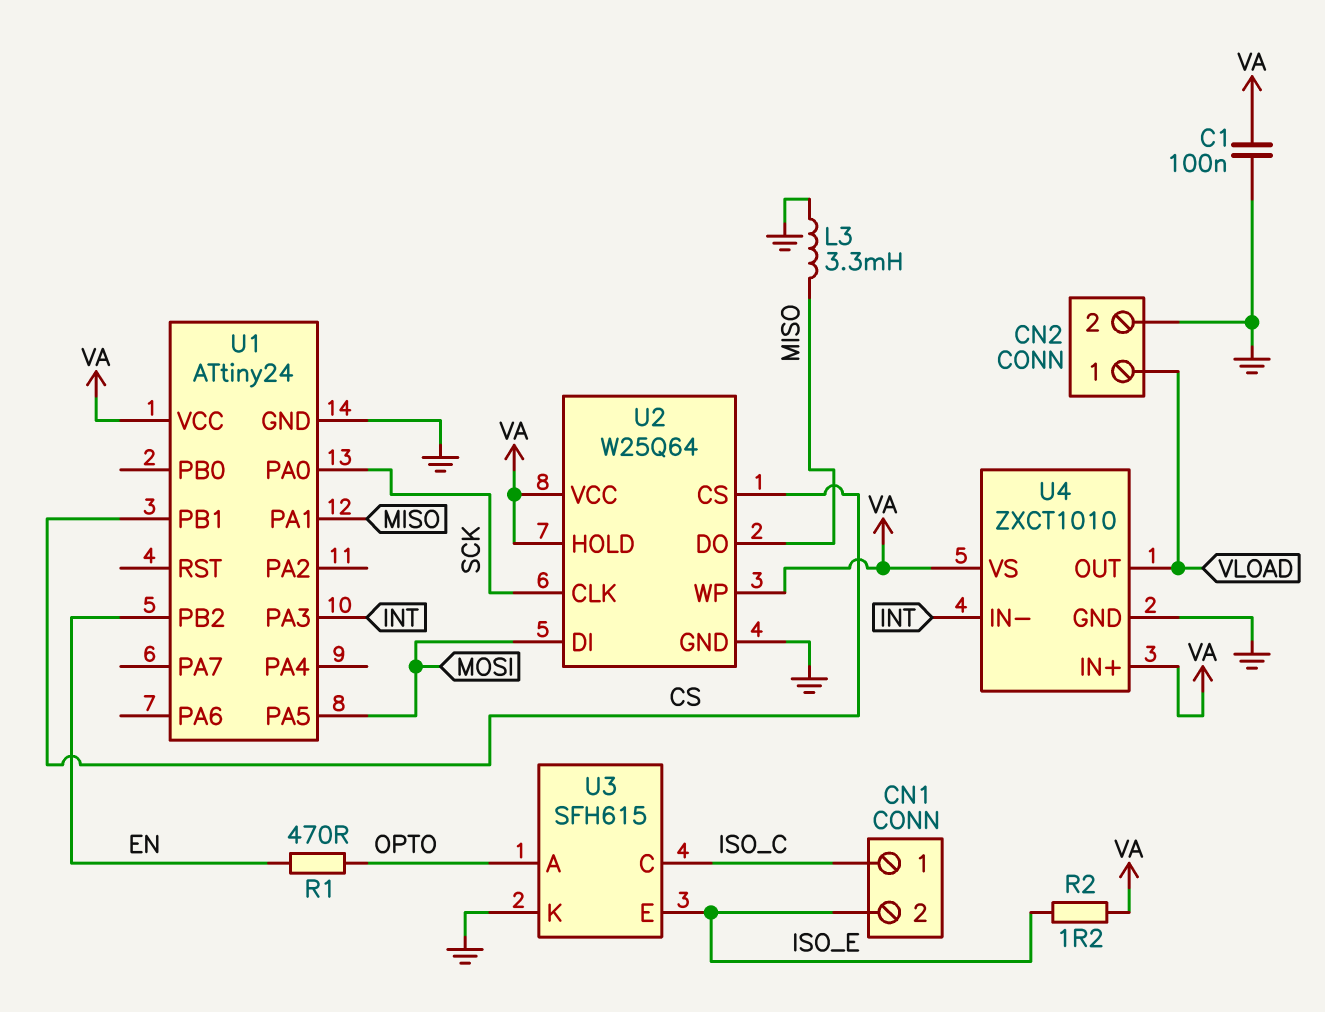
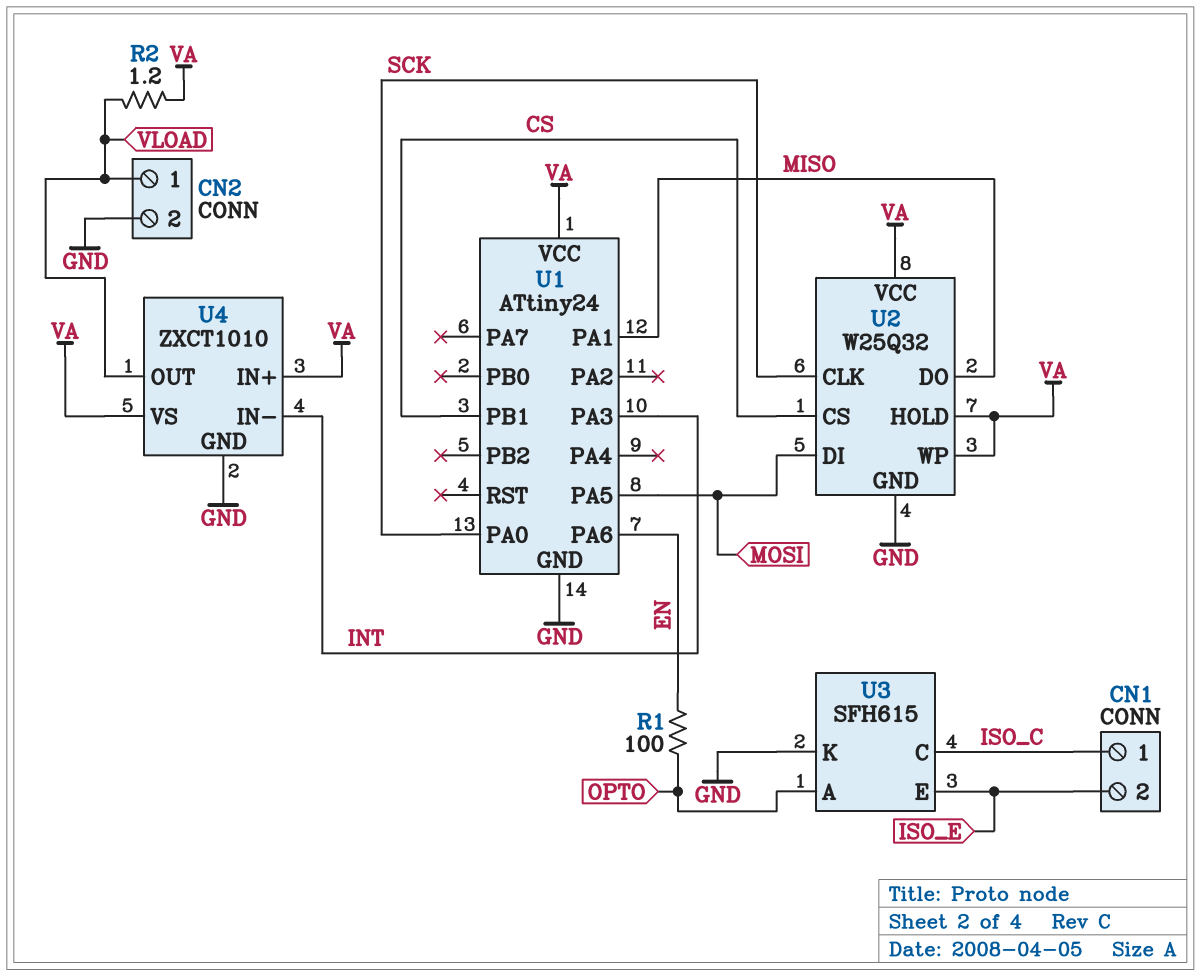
C1: 100nF (GND, VA) -> none
L3: 3.3mH (GND, MISO) -> none
R1: 470 (EN, OPTO) -> 100 (EN, OPTO)
R2: 1.2 (ISO_E, VA) -> 1.2 (VA, VLOAD)
U1 pin PA6: none -> EN
U1 pin PB2: EN -> none
U2: W25Q64 -> W25Q32

